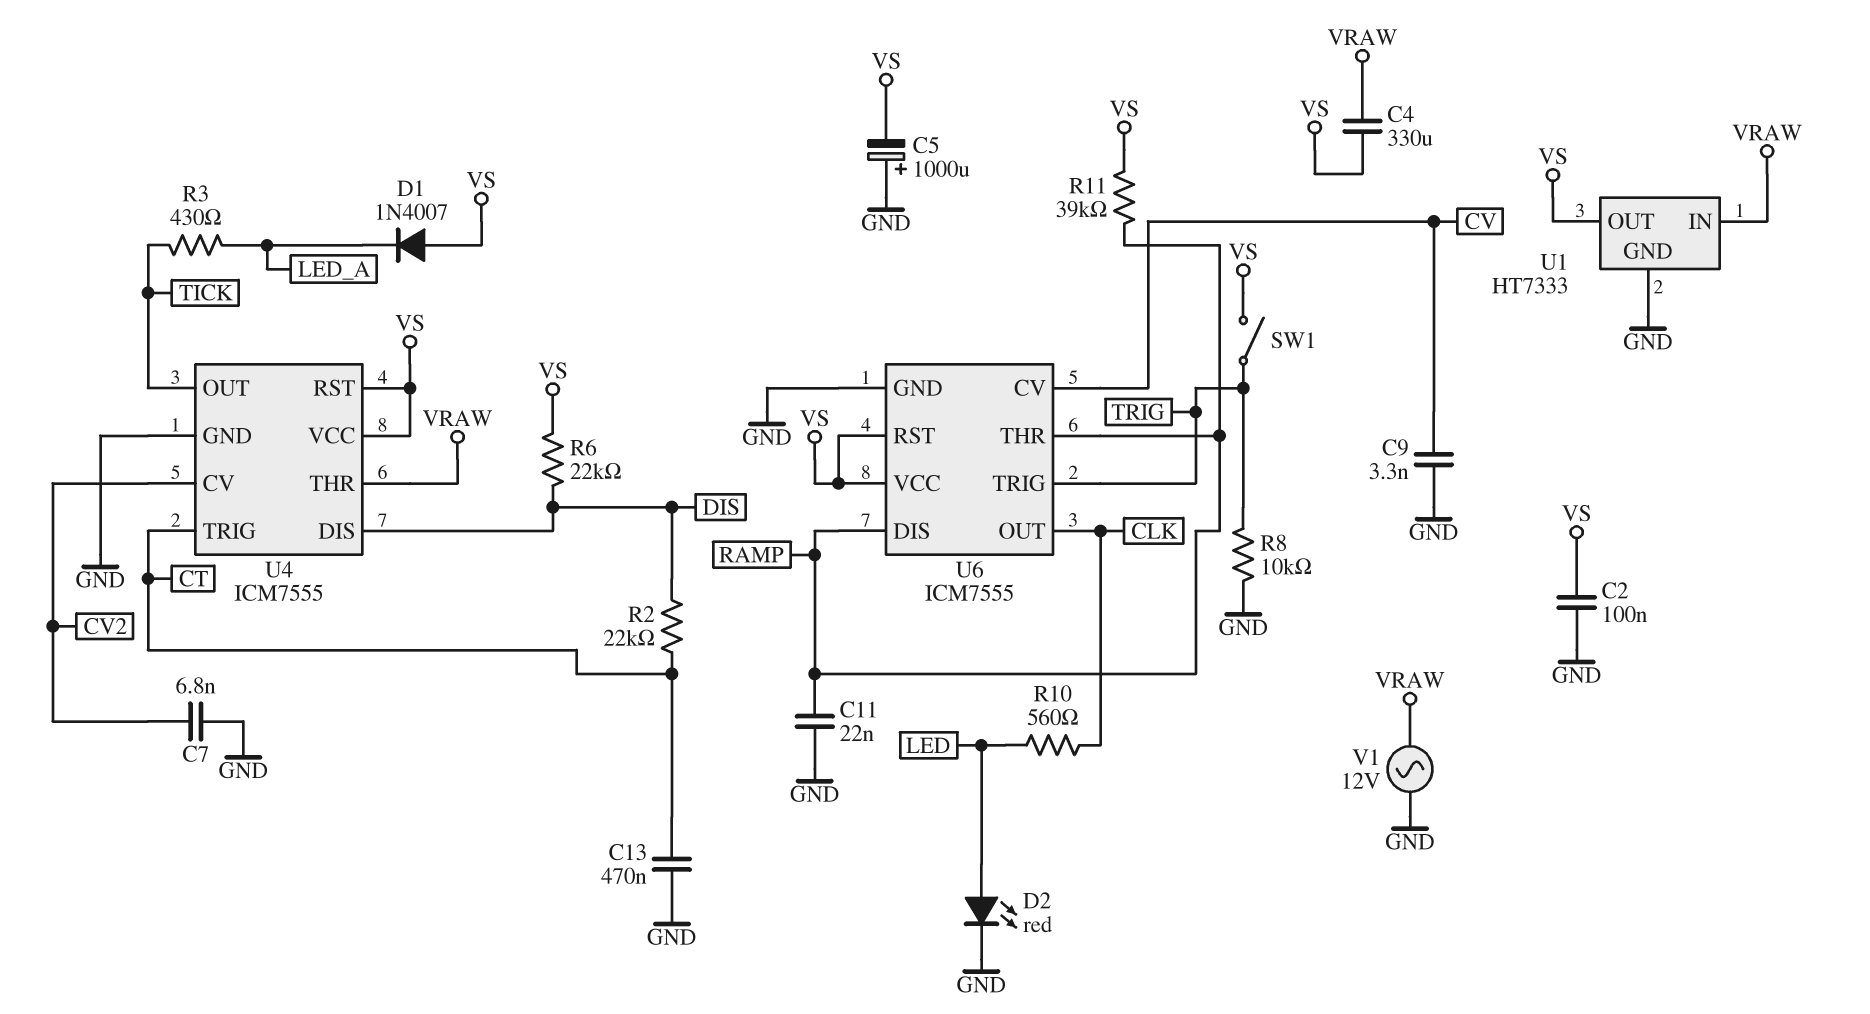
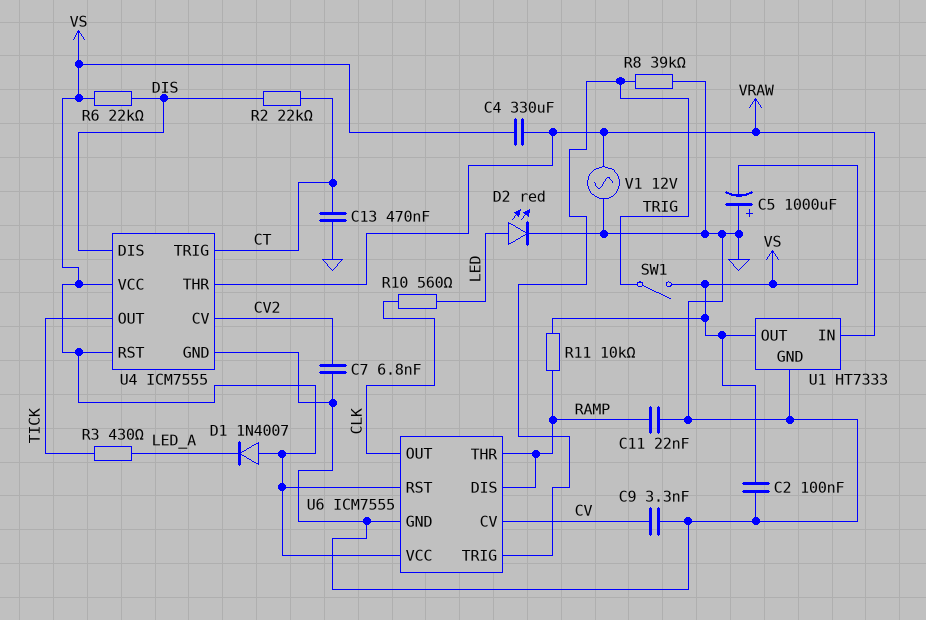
R8: 10k (GND, TRIG) -> 39k (GND, TRIG)
R11: 39k (RAMP, VS) -> 10k (RAMP, VS)

